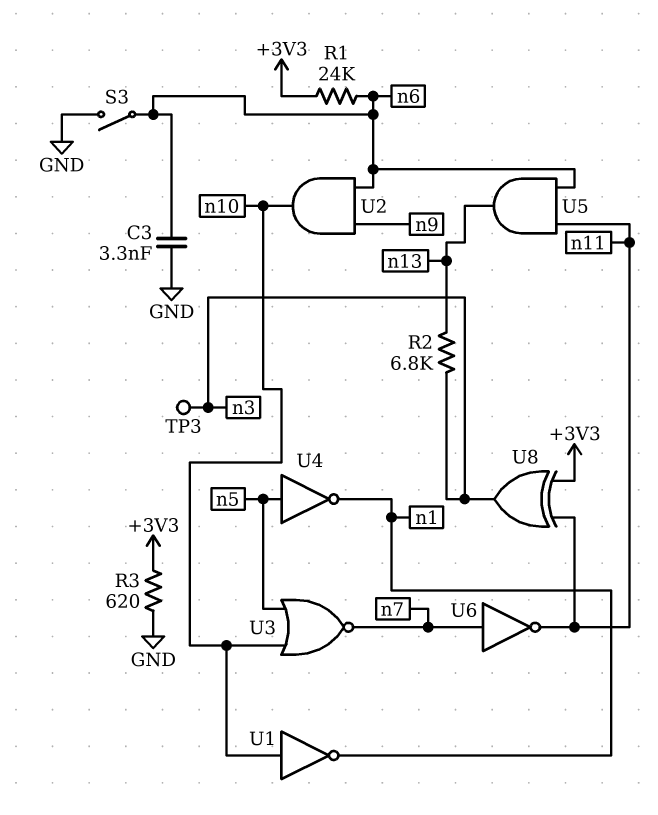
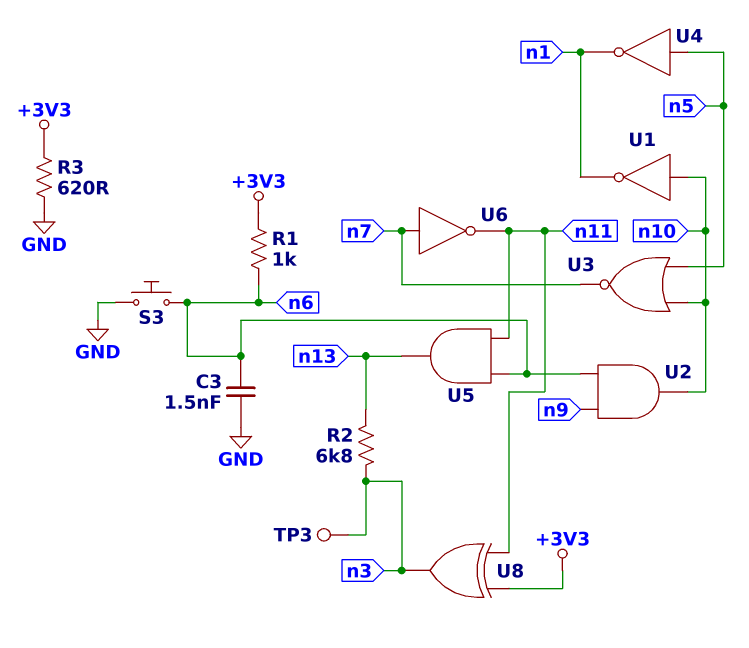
C3: 3.3nF (GND, n6) -> 1.5nF (GND, n6)
R1: 24k (+3V3, n6) -> 1k (+3V3, n6)
S3: switch (GND, n6) -> button (GND, n6)

